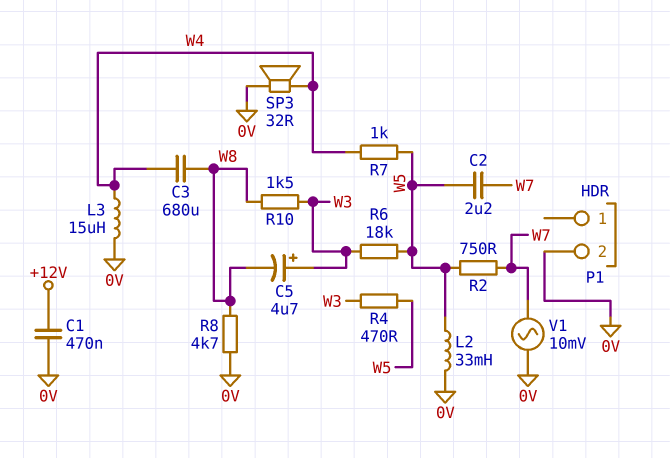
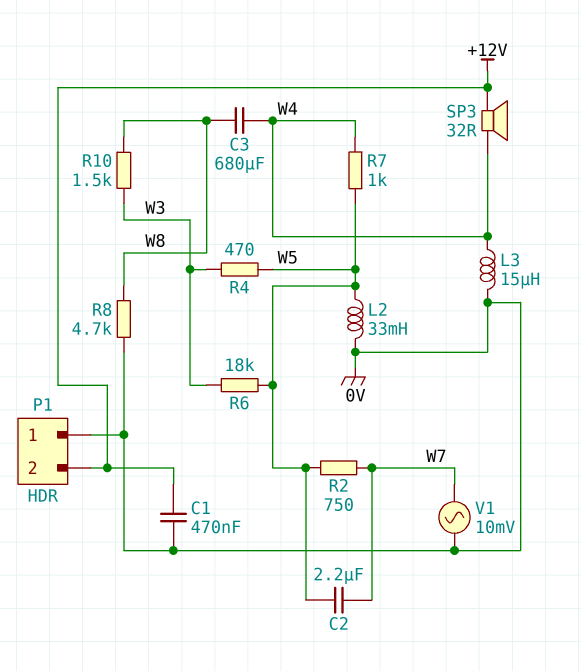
C5: 4.7uF (plus W3, minus W8) -> none
P1 pin 1: none -> 0V
P1 pin 2: 0V -> +12V
SP3: speaker 32R (0V, W4) -> speaker 32R (+12V, W4)

